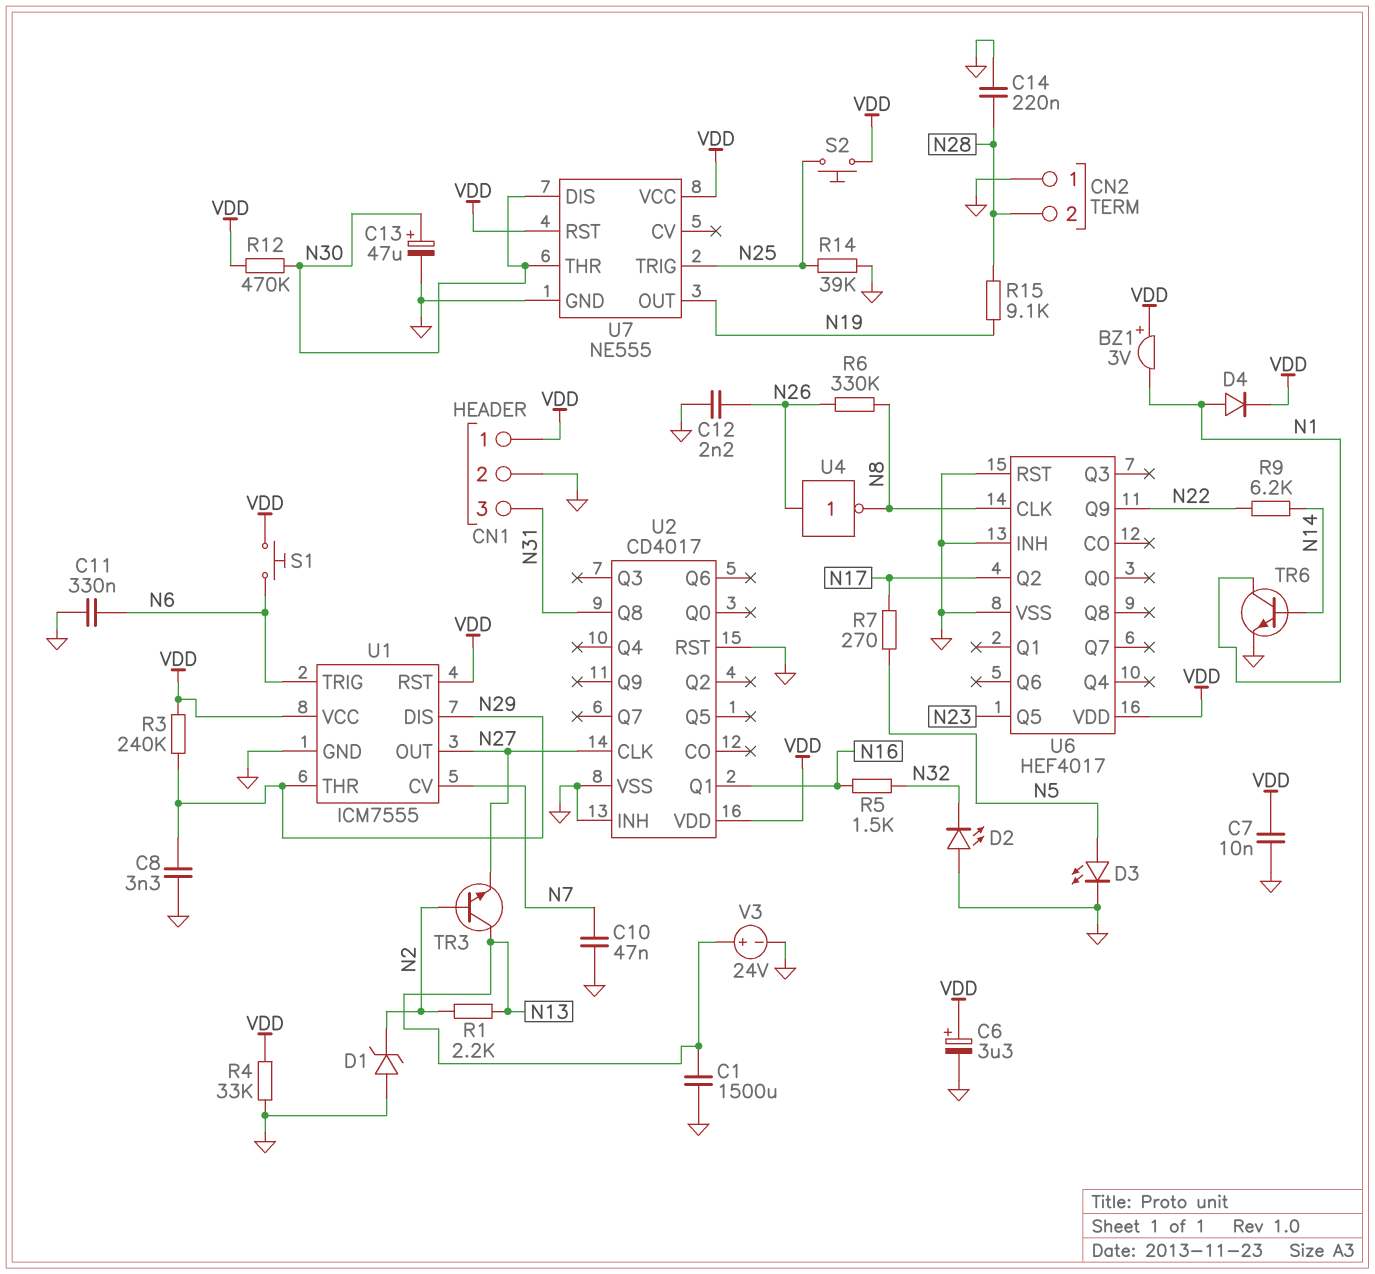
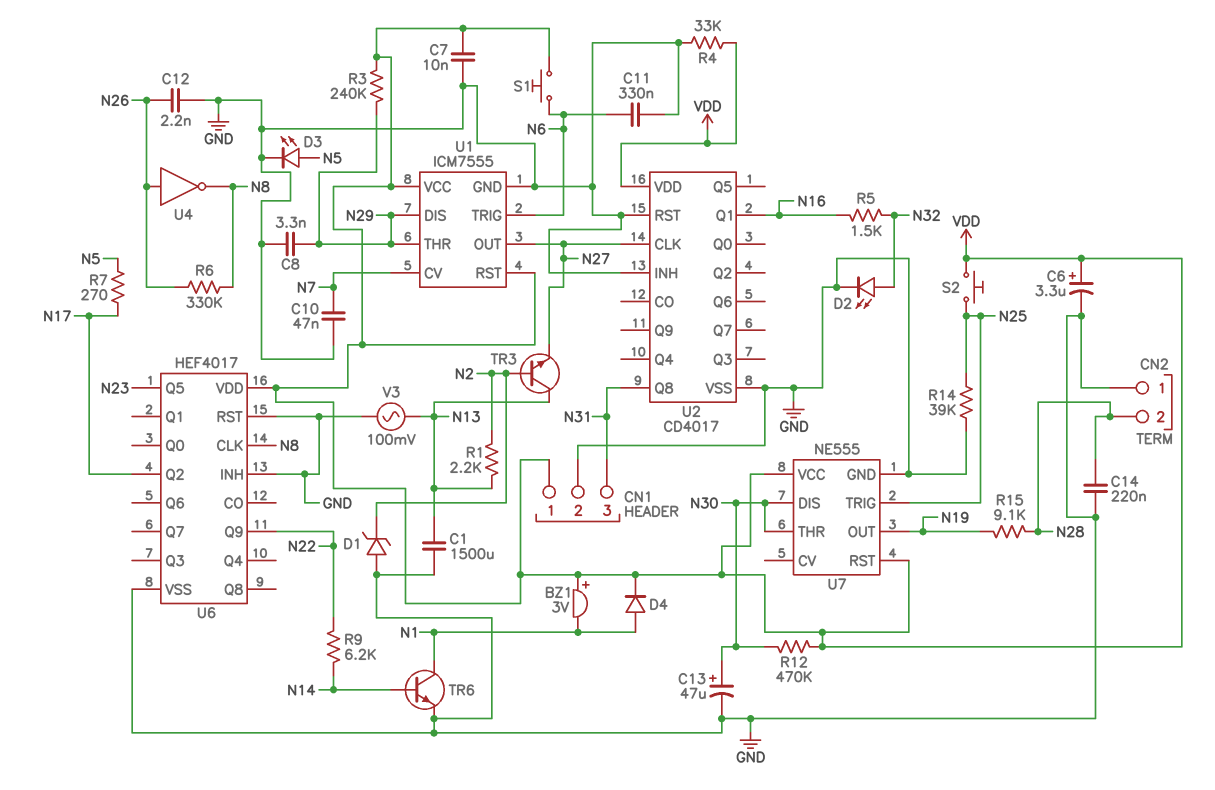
D2: LED (A GND, K N32) -> LED (A N32, K GND)
V3: 24V (plus N13, minus GND) -> AC 100mV (GND, N13)

